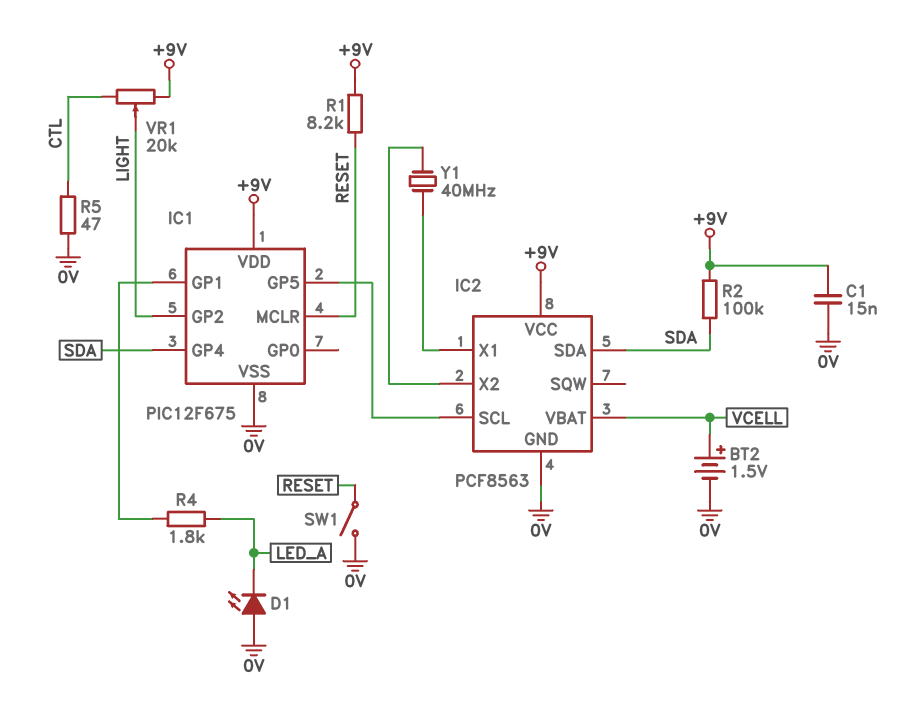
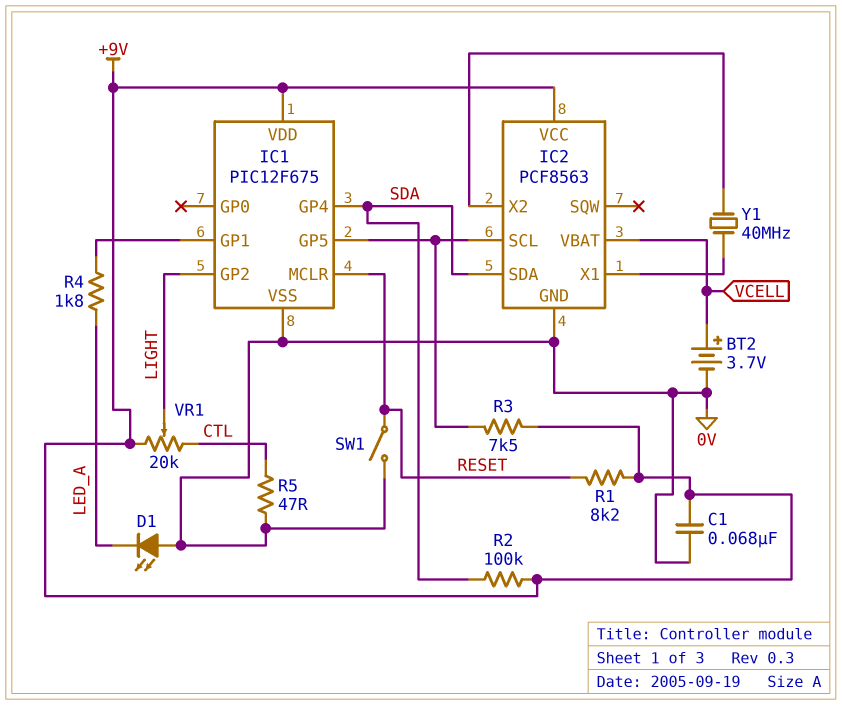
BT2: 1.5V (plus VCELL, minus 0V) -> 3.7V (plus VCELL, minus 0V)
C1: 15nF (+9V, 0V) -> 68nF (+9V, 0V)
R3: none -> 7.5k (+9V, IC1/GP5)

